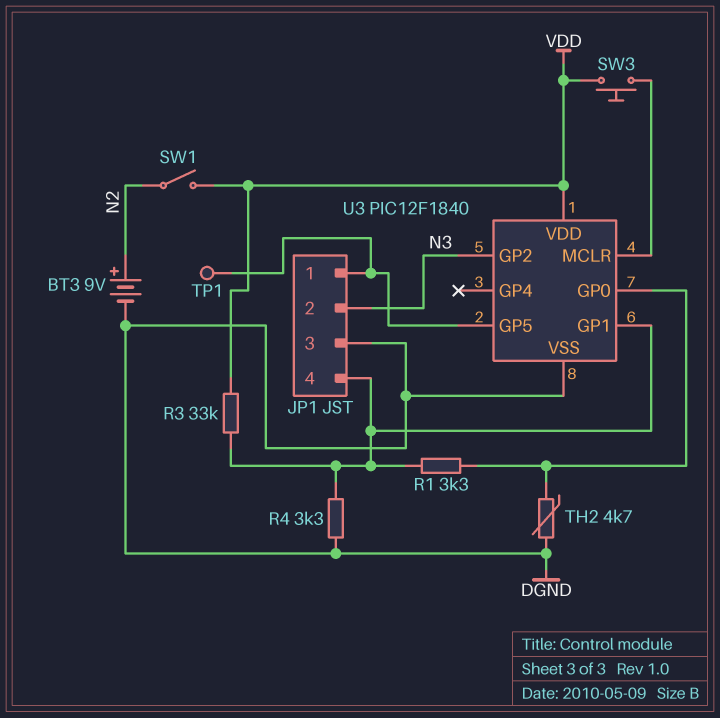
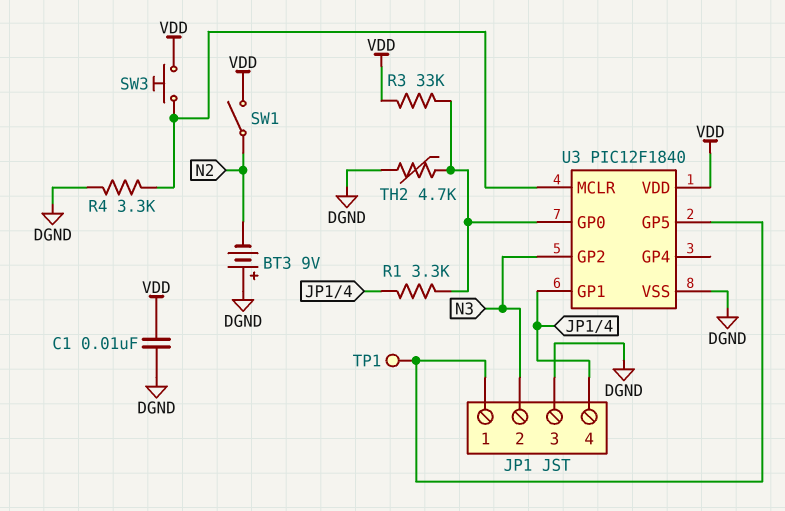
BT3: 9V (plus N2, minus DGND) -> 9V (plus DGND, minus N2)
C1: none -> 10nF (DGND, VDD)
R3: 33k (JP1/4, VDD) -> 33k (U3/GP0, VDD)
R4: 3.3k (DGND, JP1/4) -> 3.3k (DGND, U3/MCLR)

